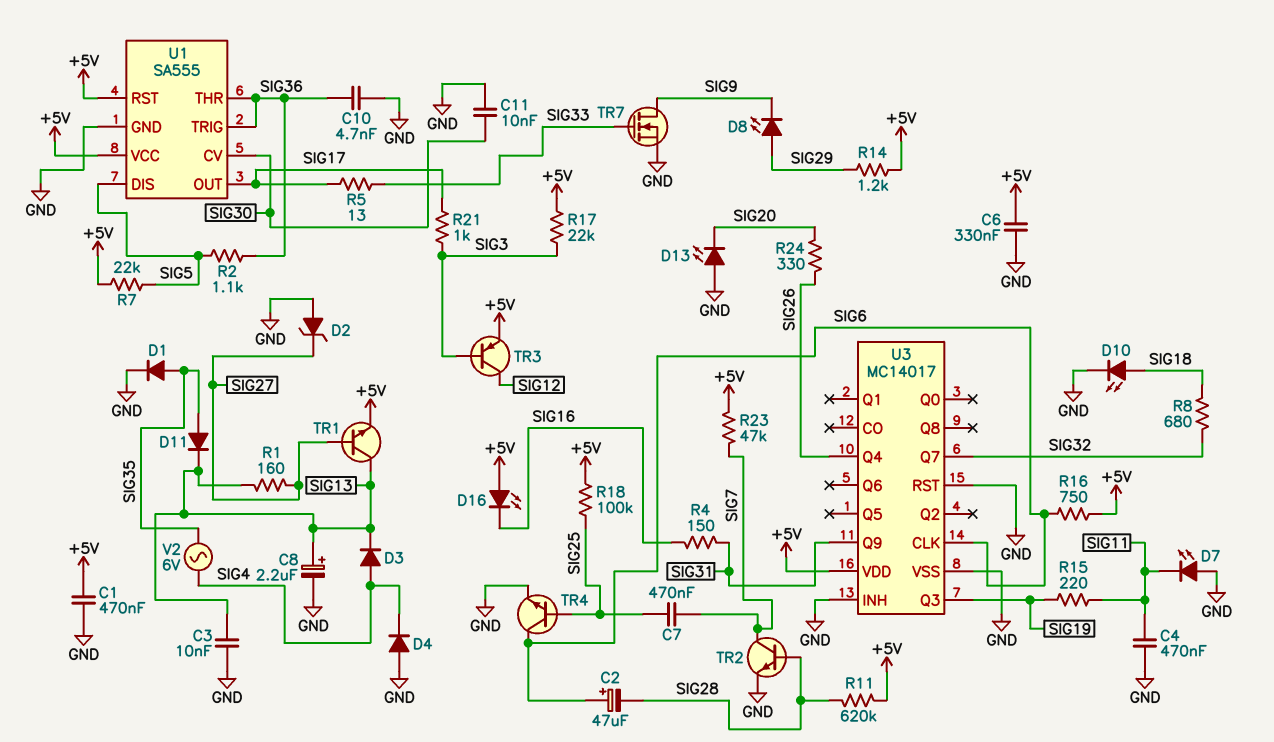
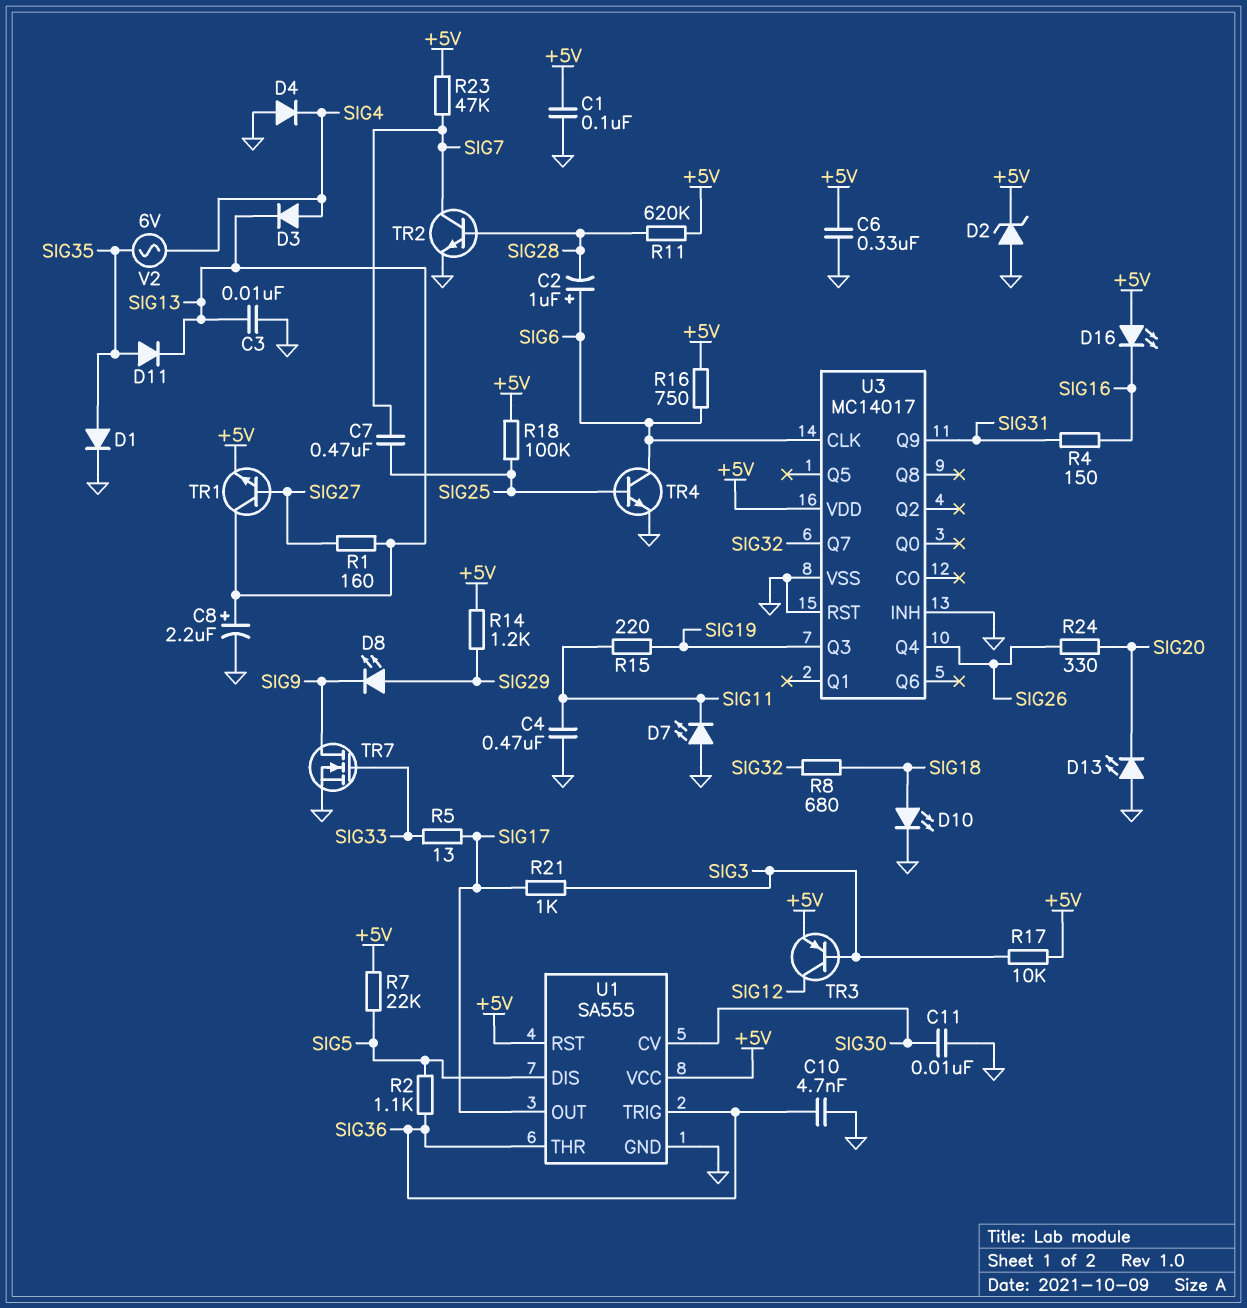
C1: 470nF (+5V, GND) -> 100nF (+5V, GND)
C2: 47uF (plus SIG6, minus SIG28) -> 1uF (plus SIG6, minus SIG28)
D2: zener (A GND, K SIG27) -> zener (A GND, K +5V)
R17: 22k (+5V, SIG3) -> 10k (+5V, SIG3)

